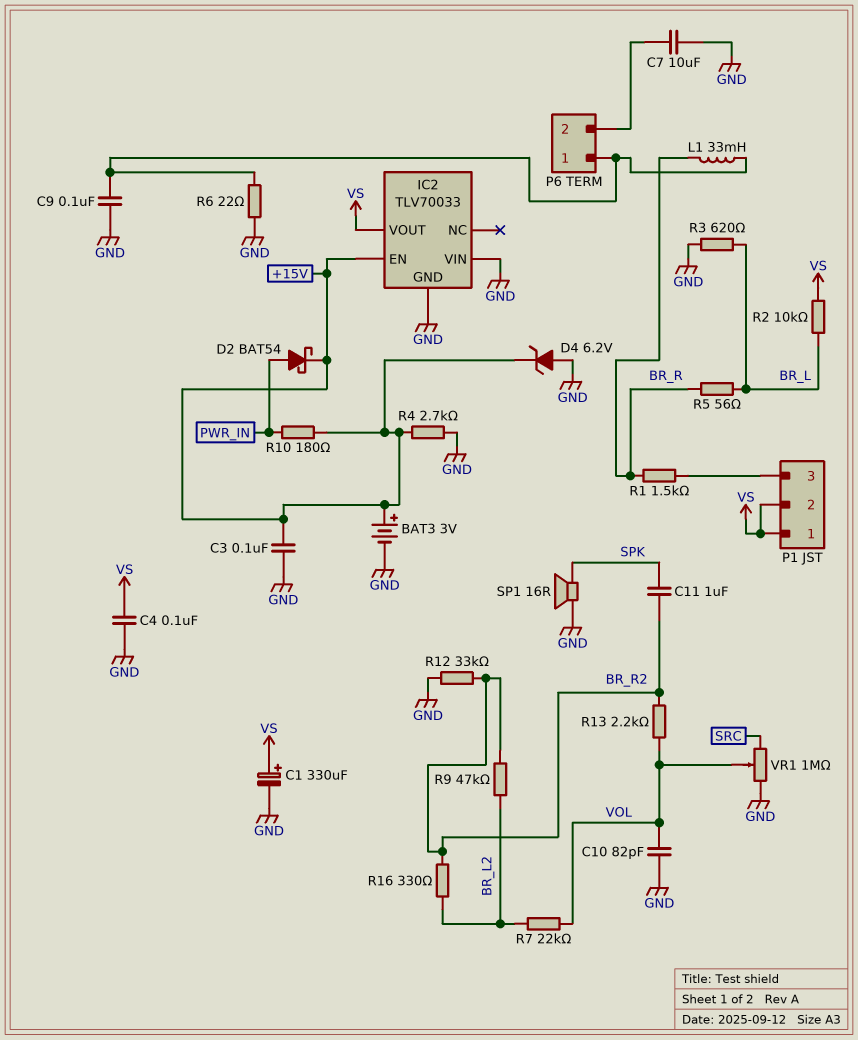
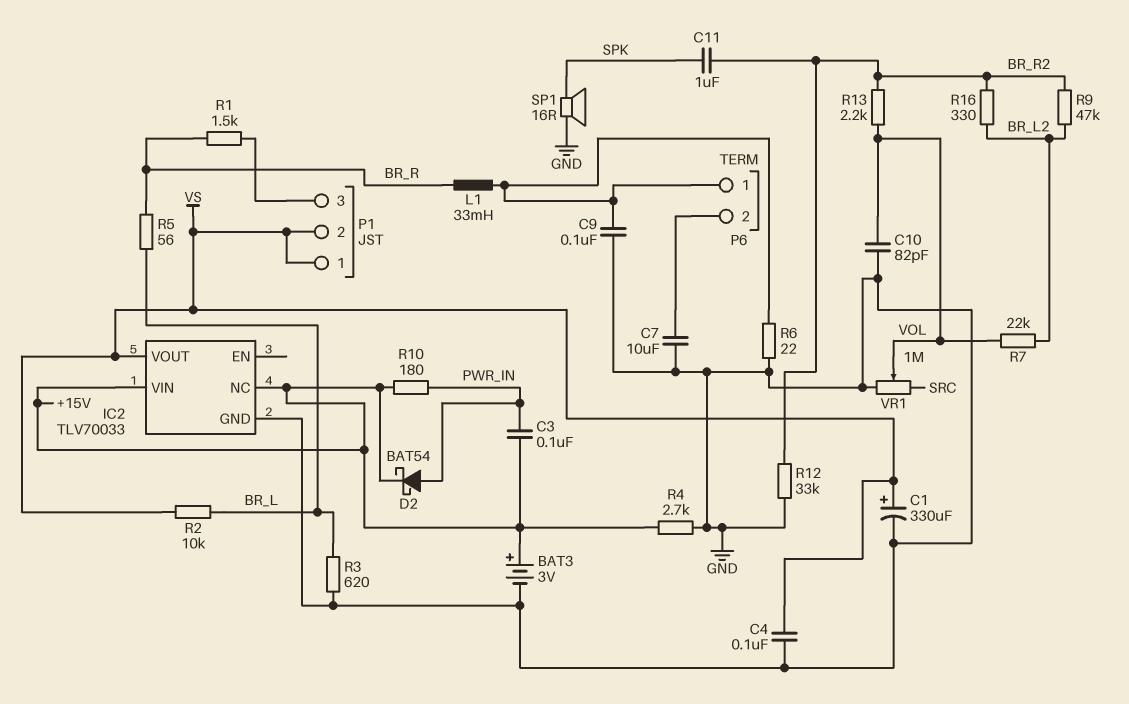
C3: 100nF (+15V, GND) -> 100nF (+15V, PWR_IN)
D4: zener 6.2V (A GND, K +15V) -> none
IC2 pin EN: +15V -> none
IC2 pin NC: none -> +15V
IC2 pin VIN: GND -> +15V

